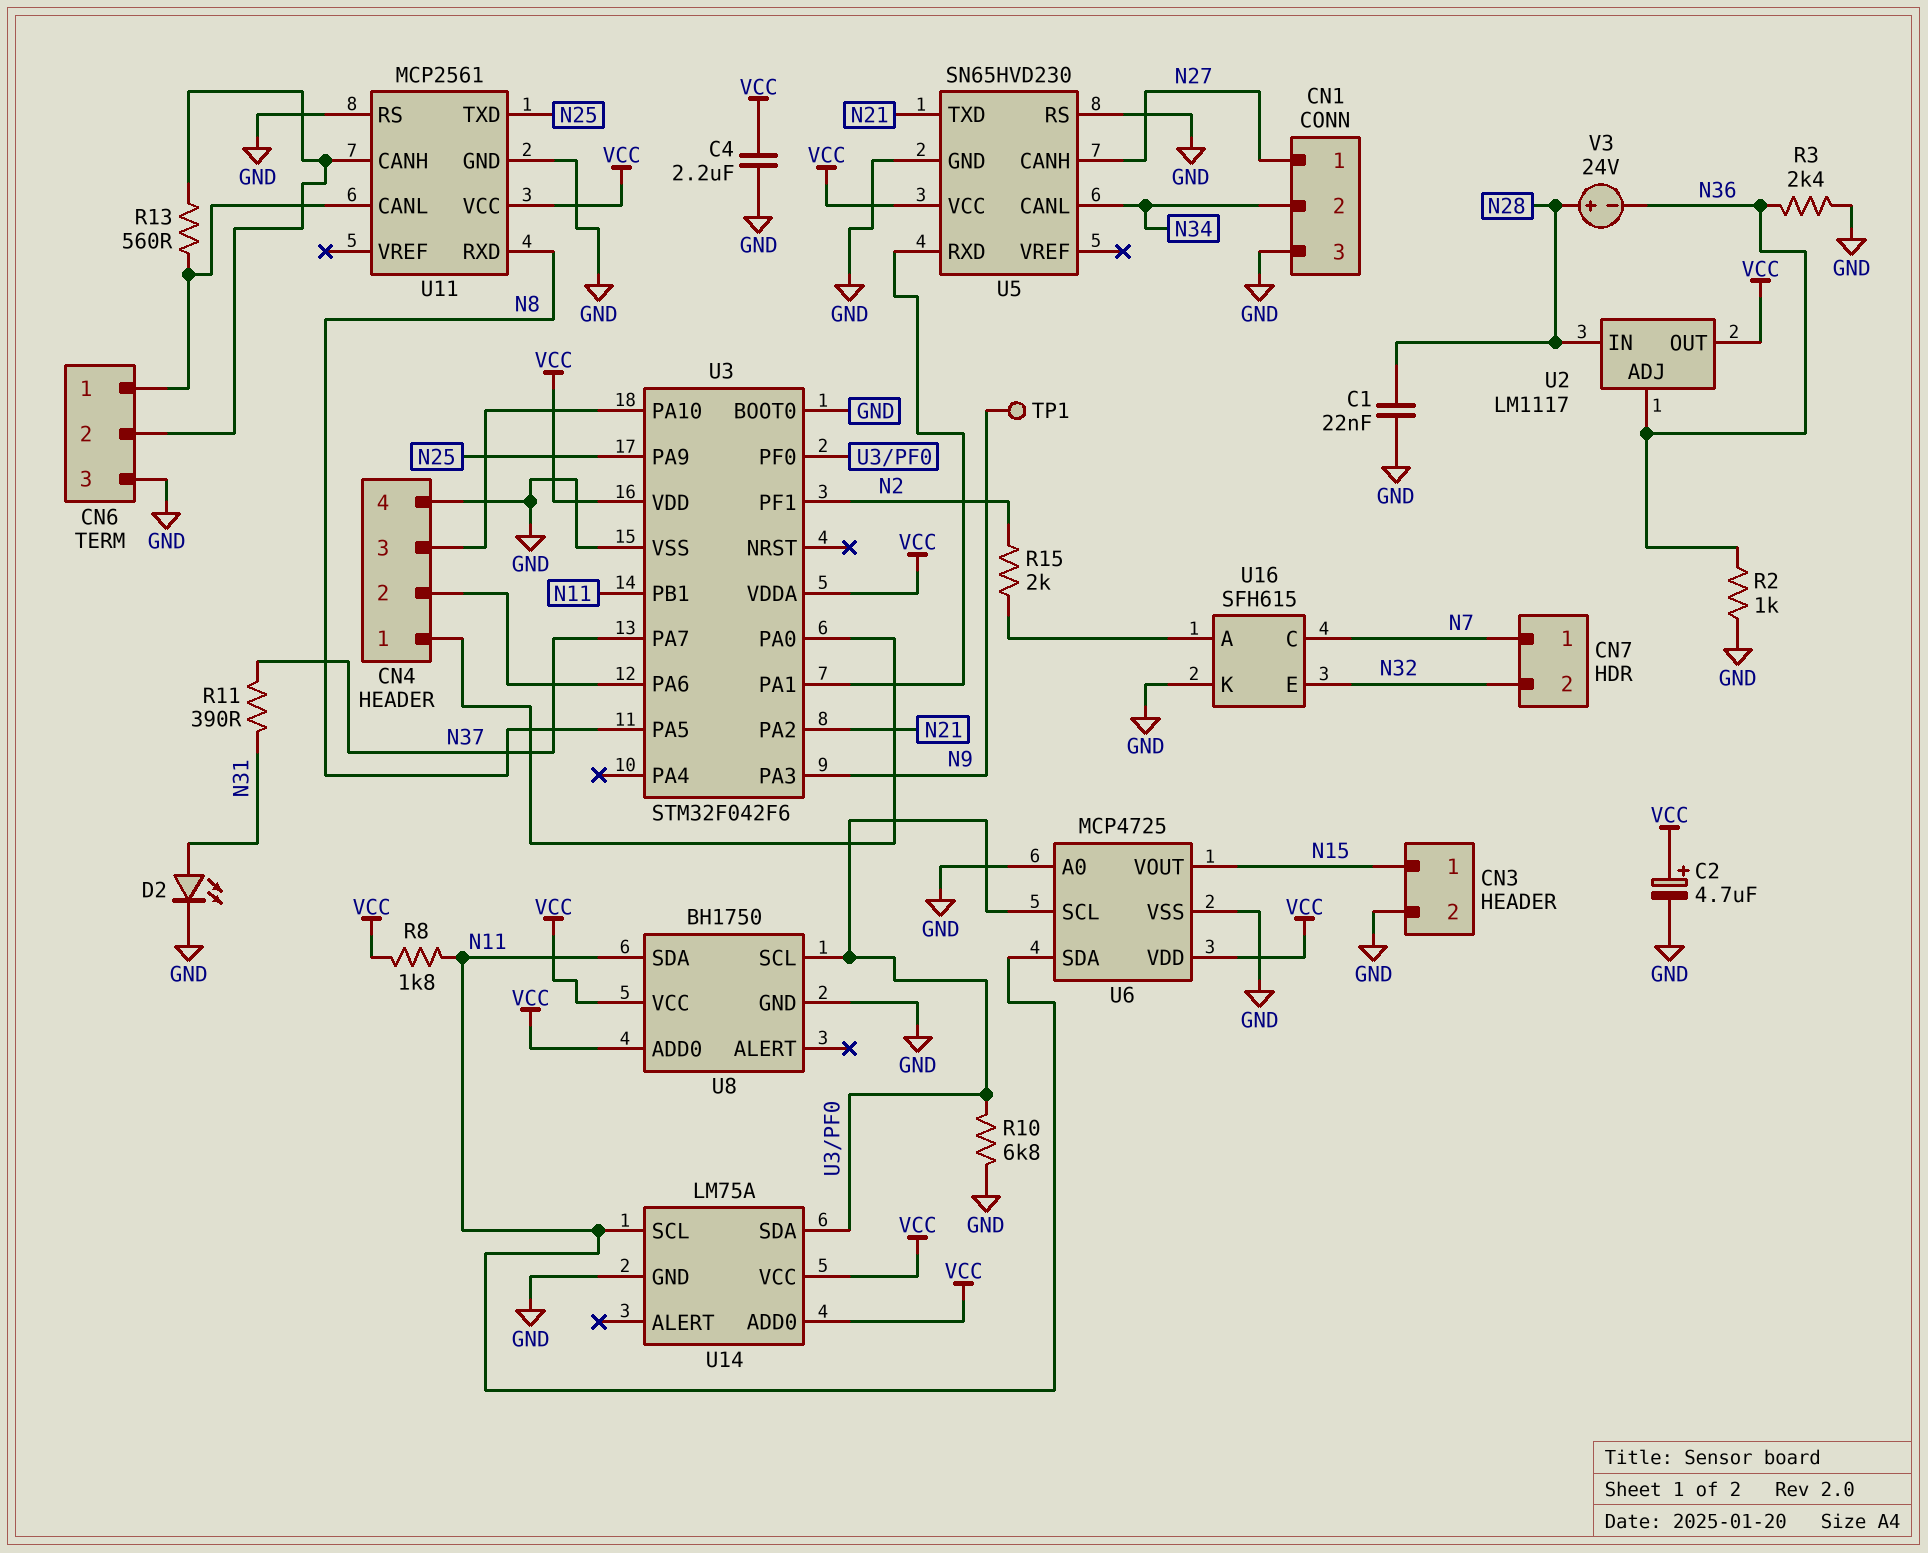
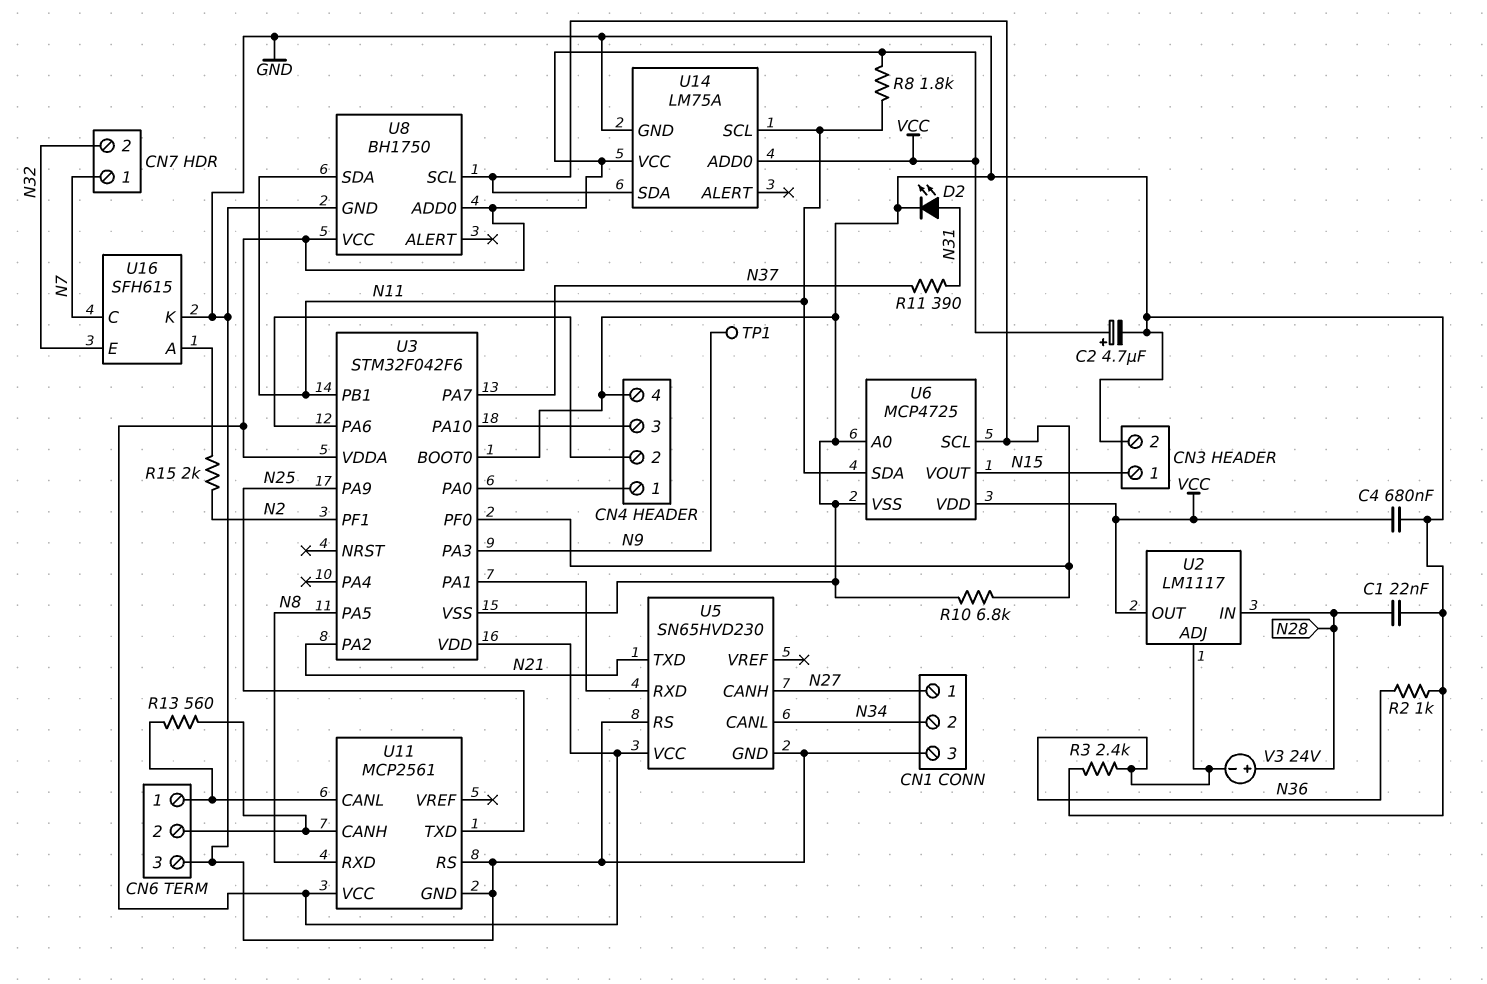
C4: 2.2uF (GND, VCC) -> 680nF (GND, VCC)

